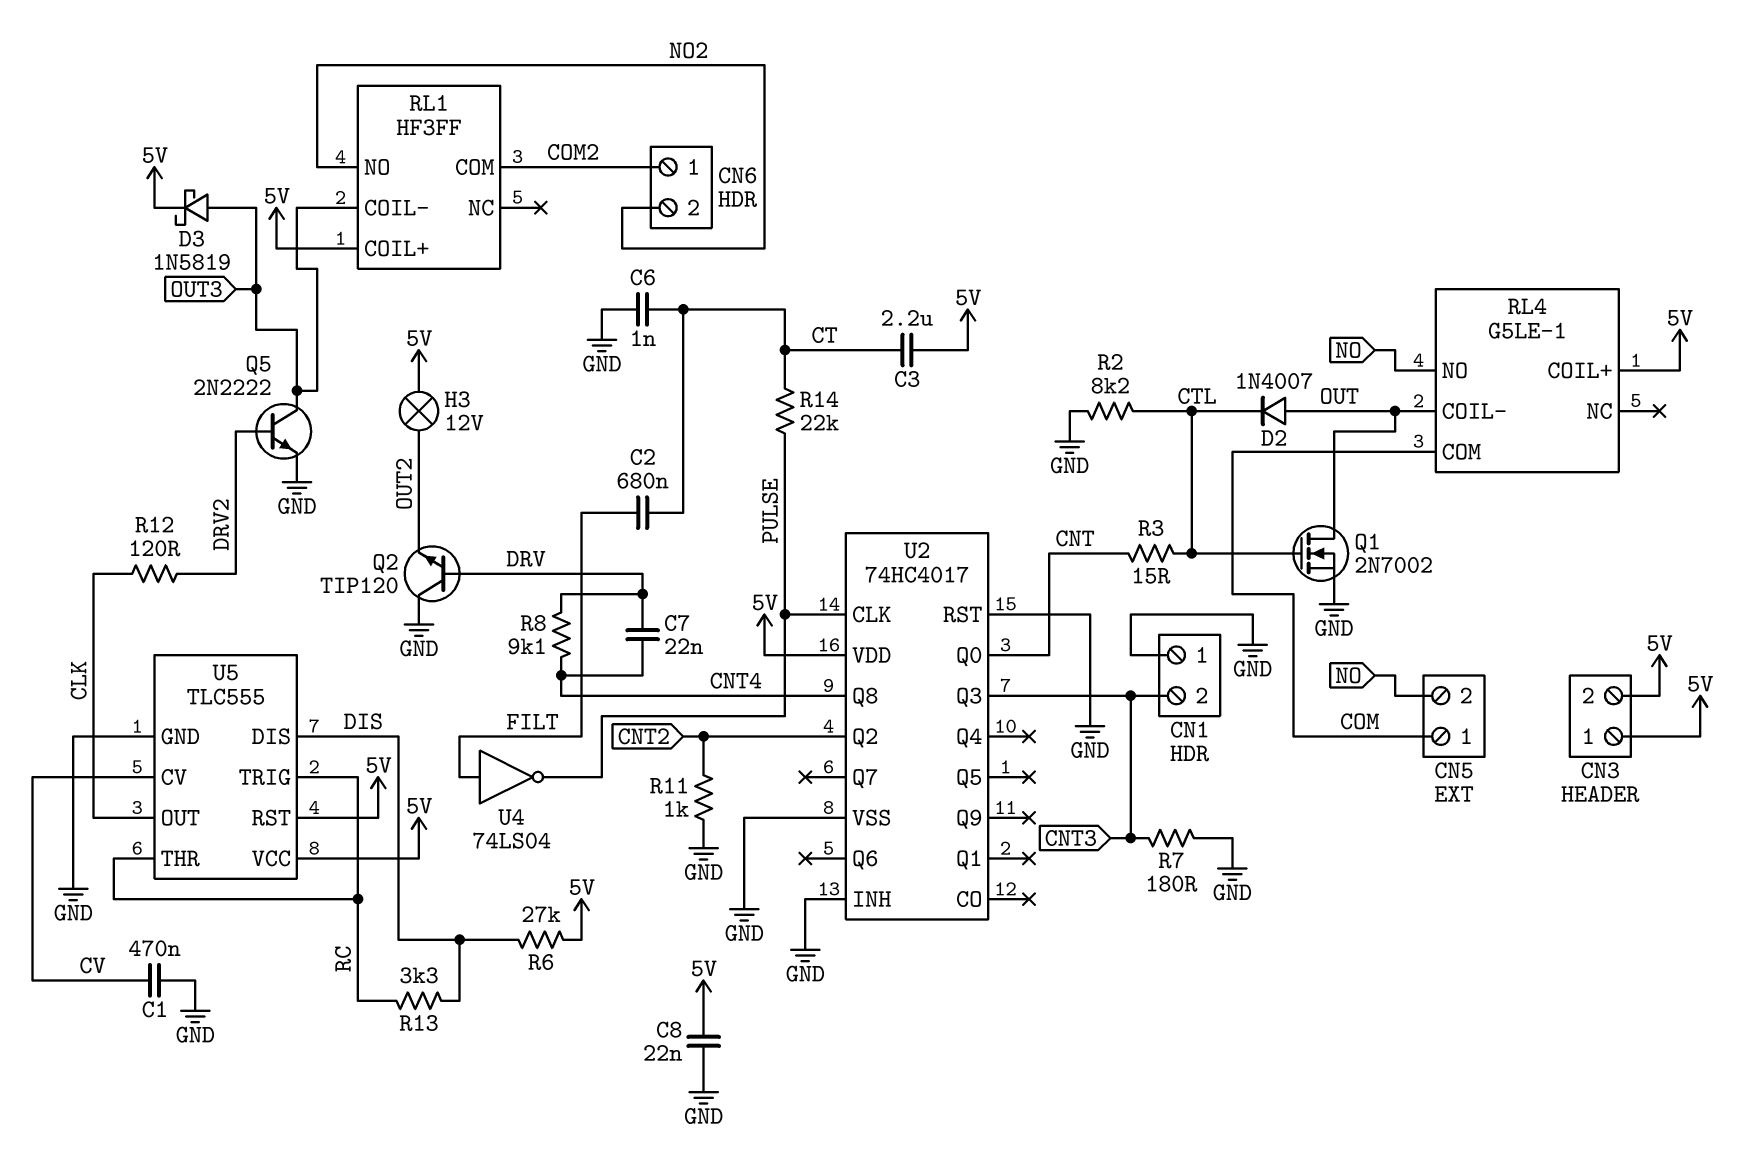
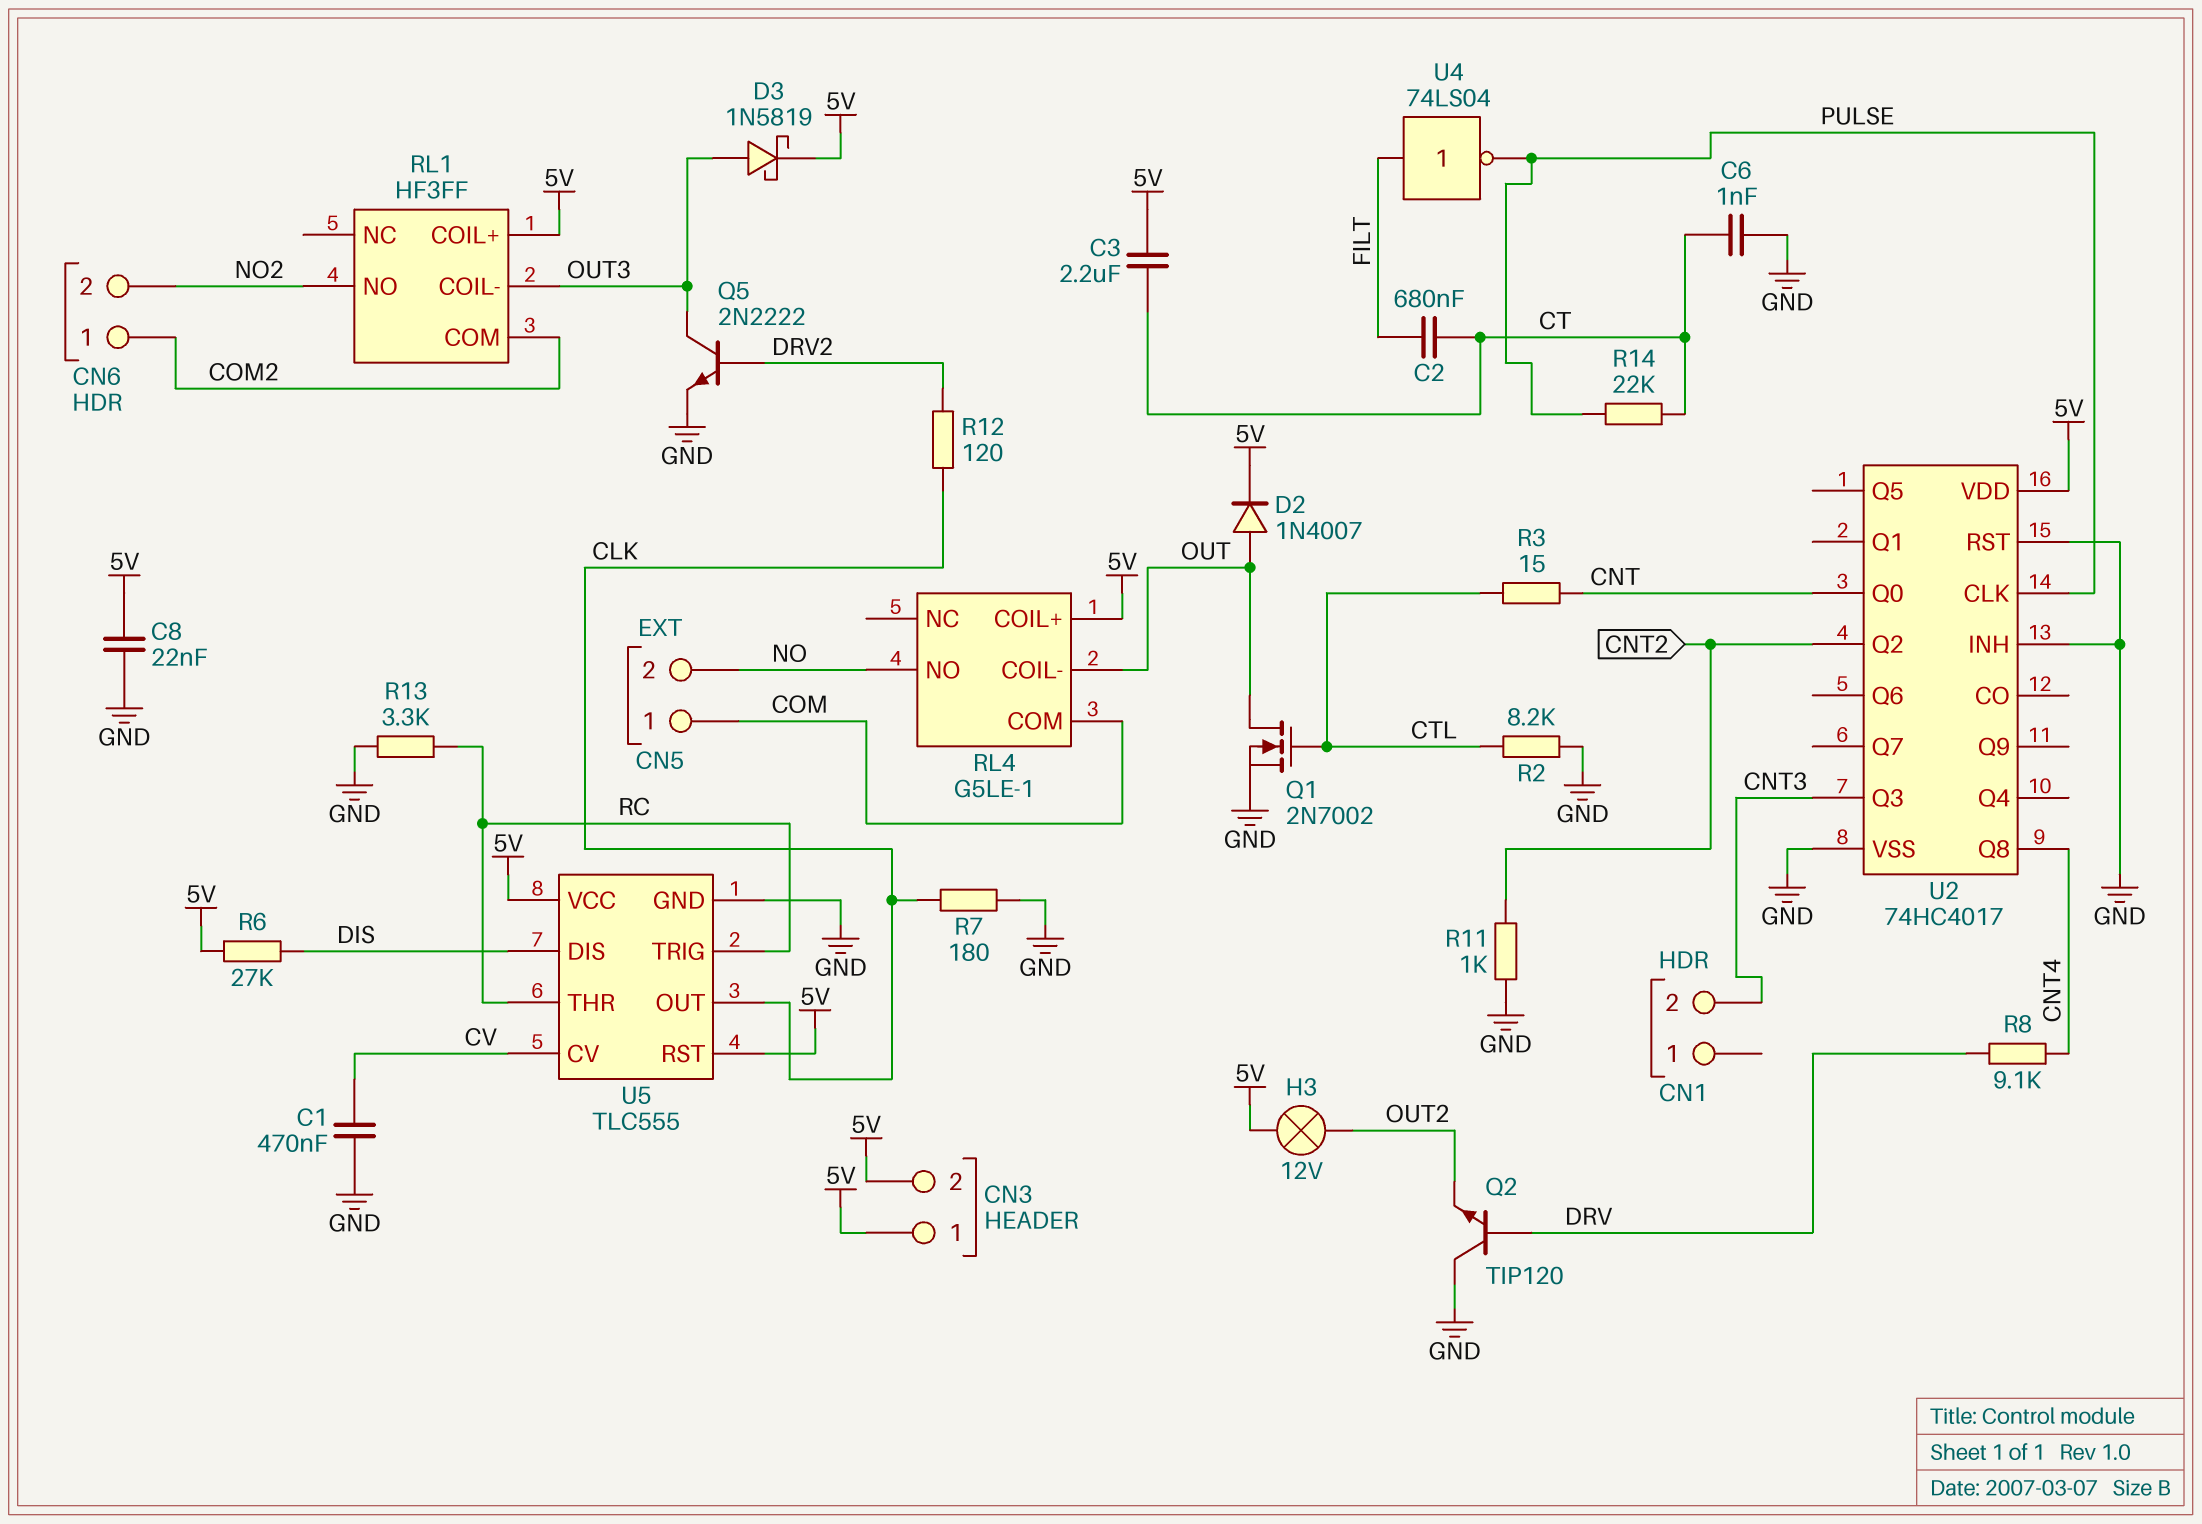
C7: 22nF (CNT4, DRV) -> none
CN1 pin 1: GND -> none
D2: diode 1N4007 (A OUT, K CTL) -> diode 1N4007 (A OUT, K 5V)
R7: 180 (CNT3, GND) -> 180 (CLK, GND)
R13: 3.3k (DIS, RC) -> 3.3k (GND, RC)

